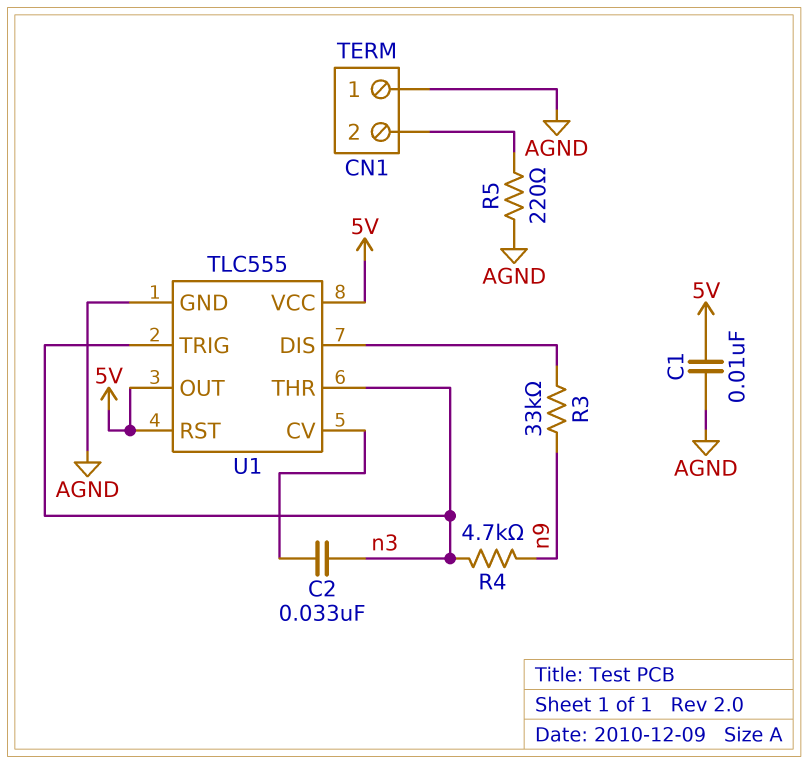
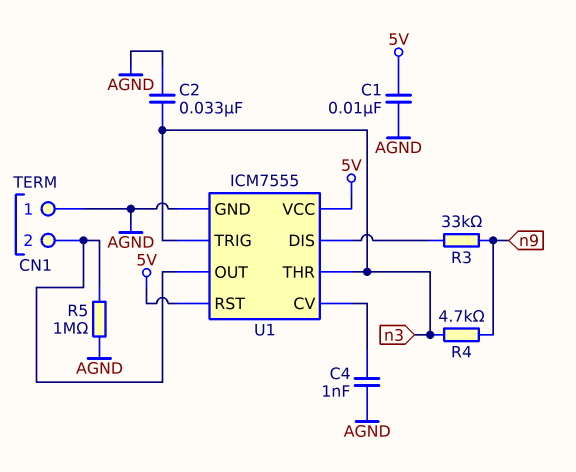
C2: 33nF (U1/CV, n3) -> 33nF (AGND, n3)
C4: none -> 1nF (AGND, U1/CV)
R5: 220 (AGND, CN1/2) -> 1M (AGND, CN1/2)
U1: TLC555 -> ICM7555
U1 pin OUT: 5V -> CN1/2

